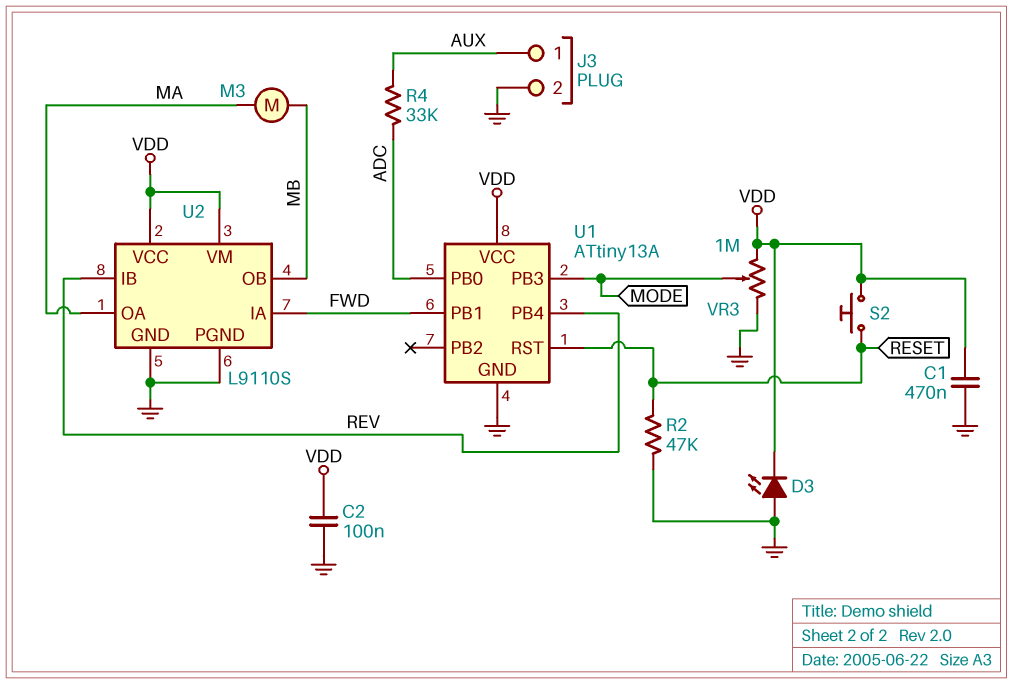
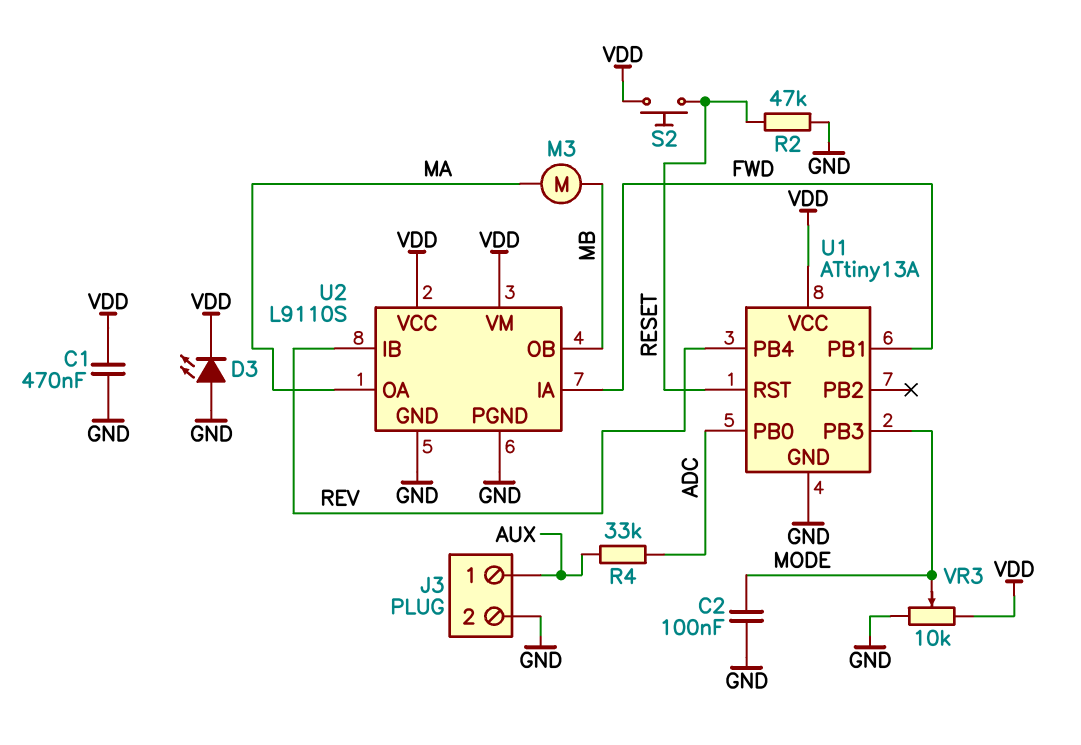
C2: 100nF (GND, VDD) -> 100nF (GND, MODE)
VR3: 1M (GND, VDD, wiper MODE) -> 10k (GND, VDD, wiper MODE)

